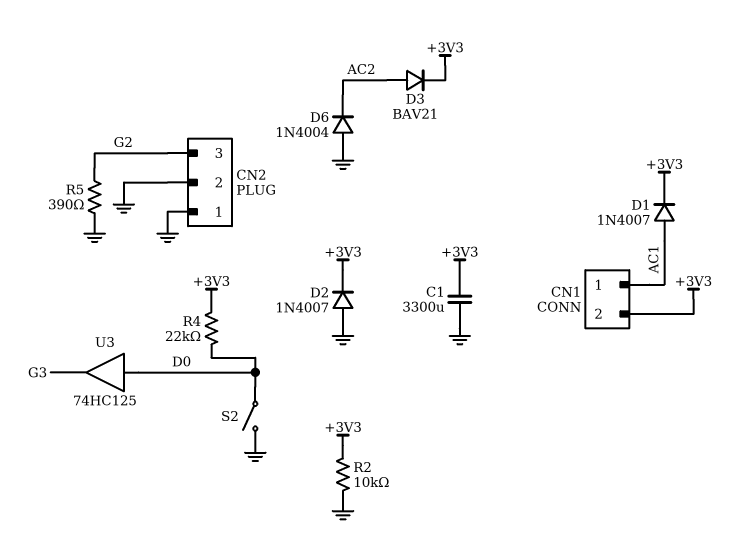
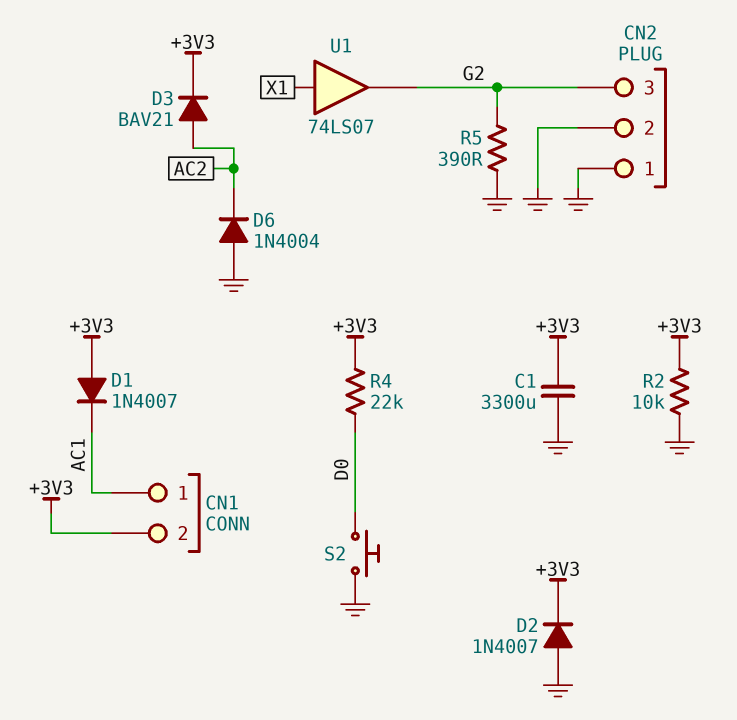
D1: diode 1N4007 (A AC1, K +3V3) -> diode 1N4007 (A +3V3, K AC1)
S2: switch (D0, GND) -> button (D0, GND)
U1: none -> buffer 74LS07 (in X1, out G2)
U3: buffer 74HC125 (in D0, out G3) -> none

